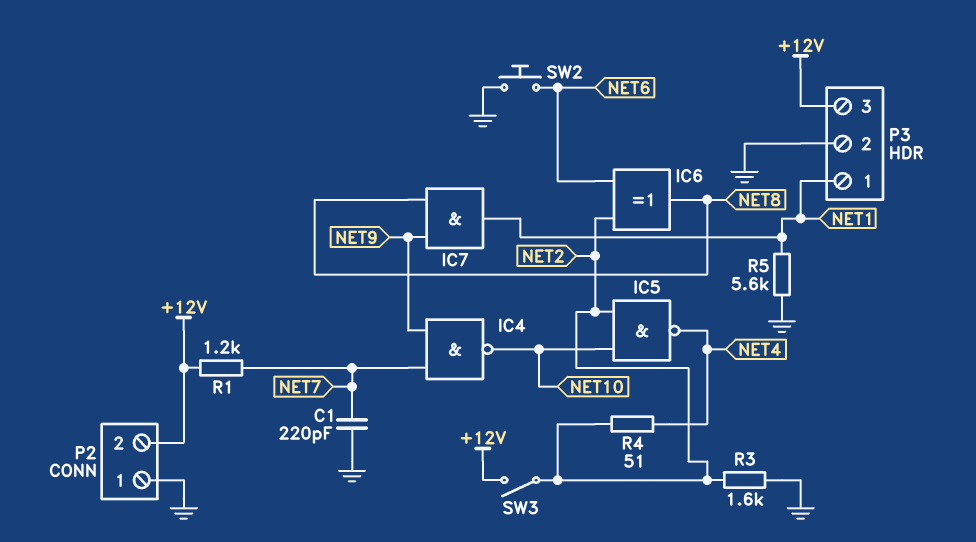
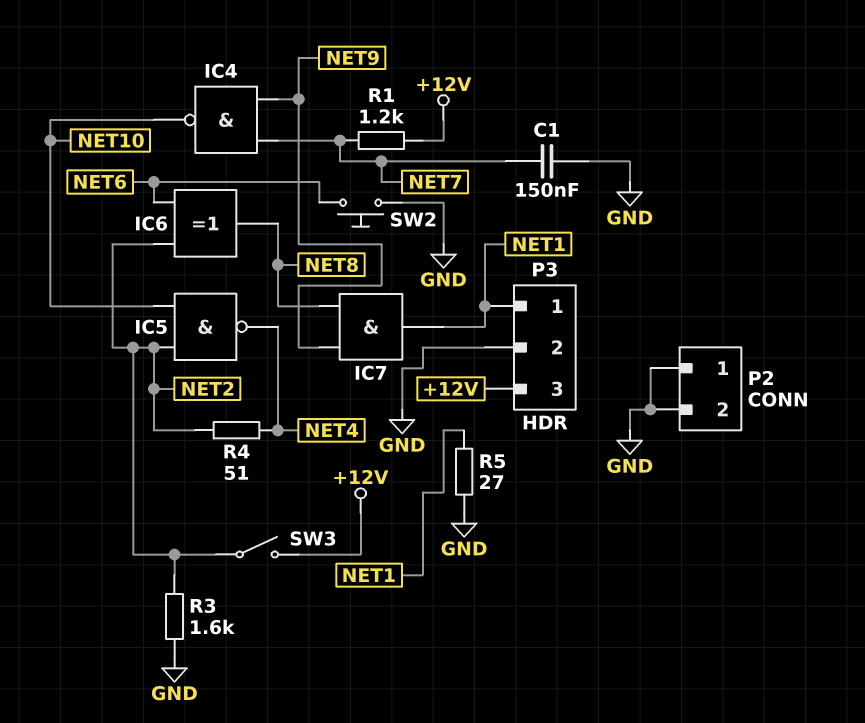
C1: 220pF (GND, NET7) -> 150nF (GND, NET7)
P2 pin 2: +12V -> GND
R5: 5.6k (GND, NET1) -> 27 (GND, NET1)

